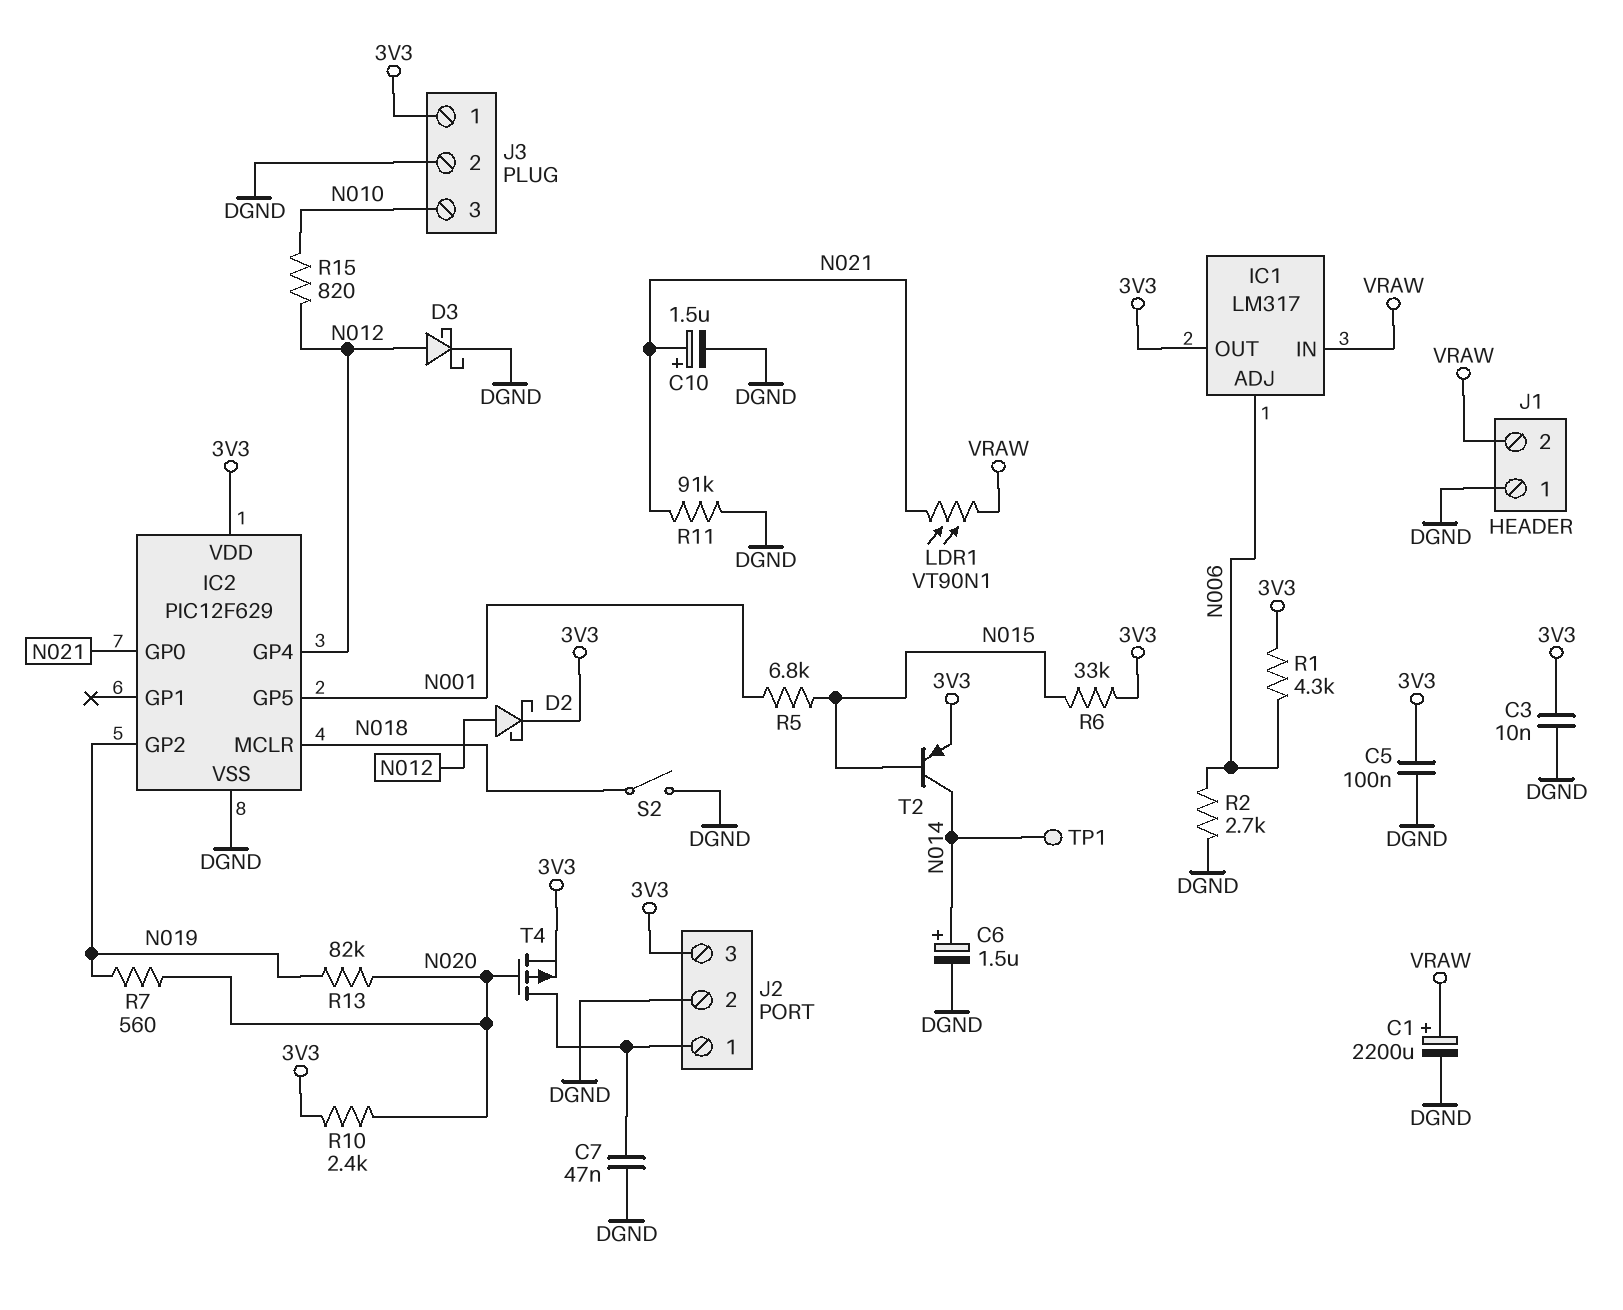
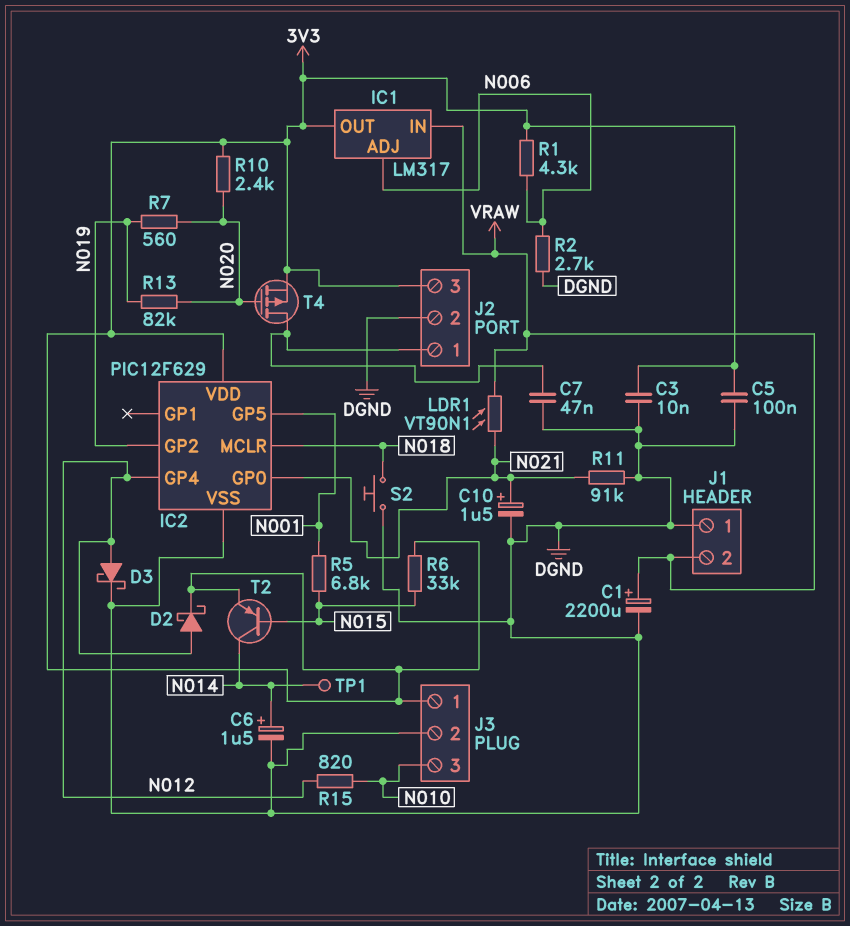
S2: switch (DGND, N018) -> button (DGND, N018)

